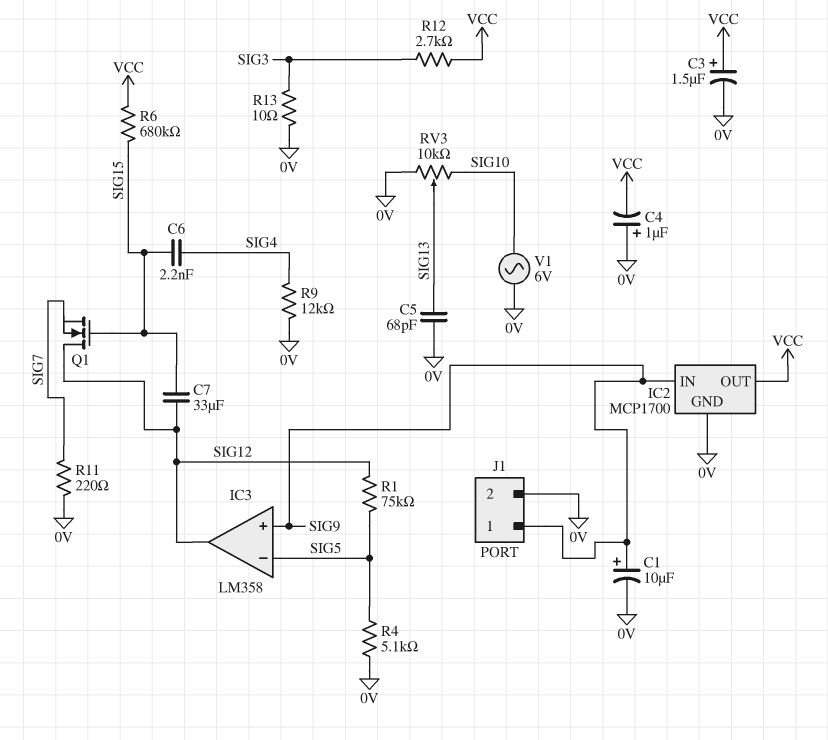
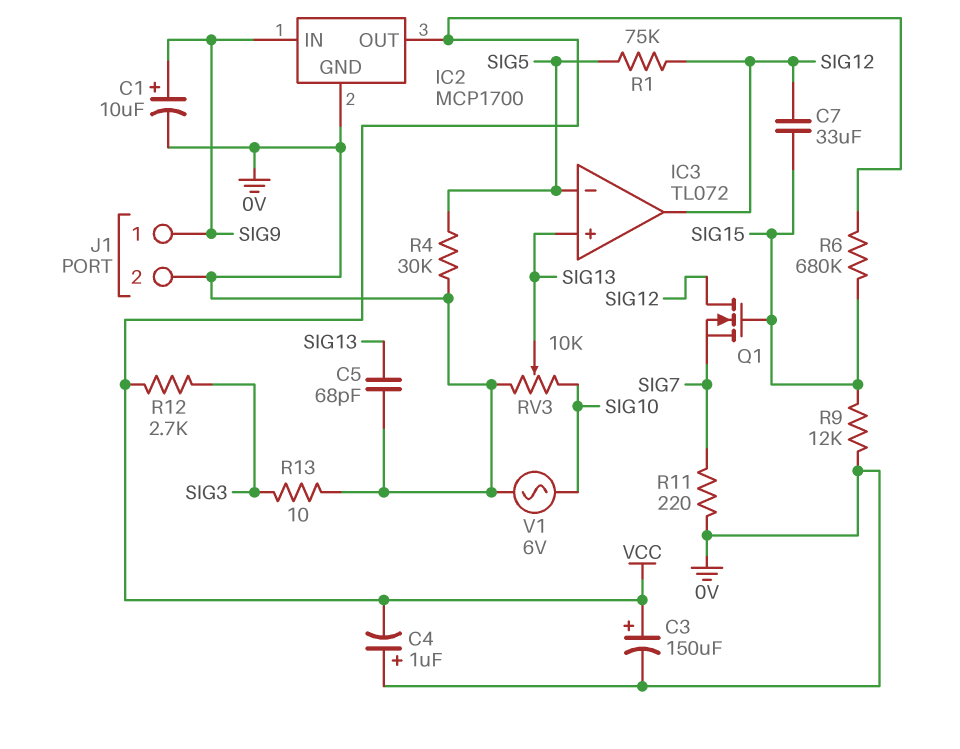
C3: 1.5uF (plus VCC, minus 0V) -> 150uF (plus VCC, minus 0V)
C6: 2.2nF (SIG4, SIG15) -> none
IC3: LM358 -> TL072
IC3 pin in+: SIG9 -> SIG13
R4: 5.1k (0V, SIG5) -> 30k (0V, SIG5)
R9: 12k (0V, SIG4) -> 12k (0V, SIG15)

